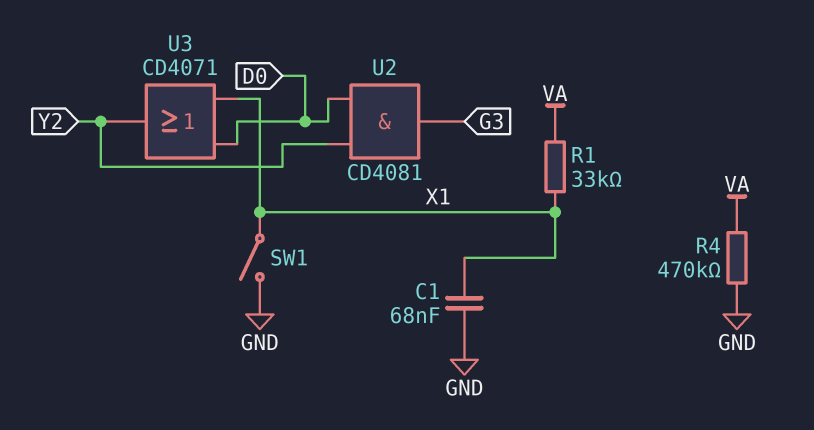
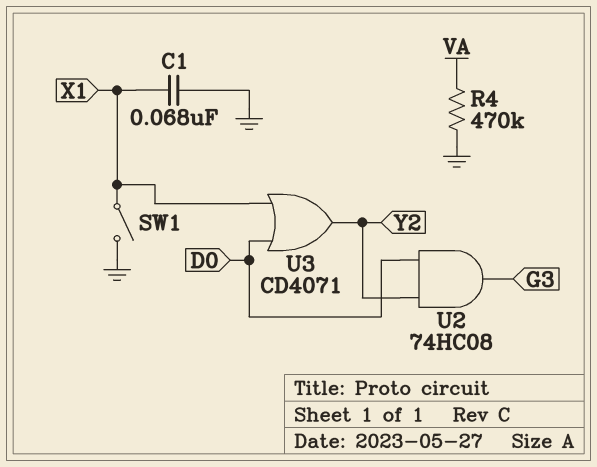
R1: 33k (VA, X1) -> none
U2: AND CD4081 (in D0, in Y2, out G3) -> AND 74HC08 (in D0, in Y2, out G3)

